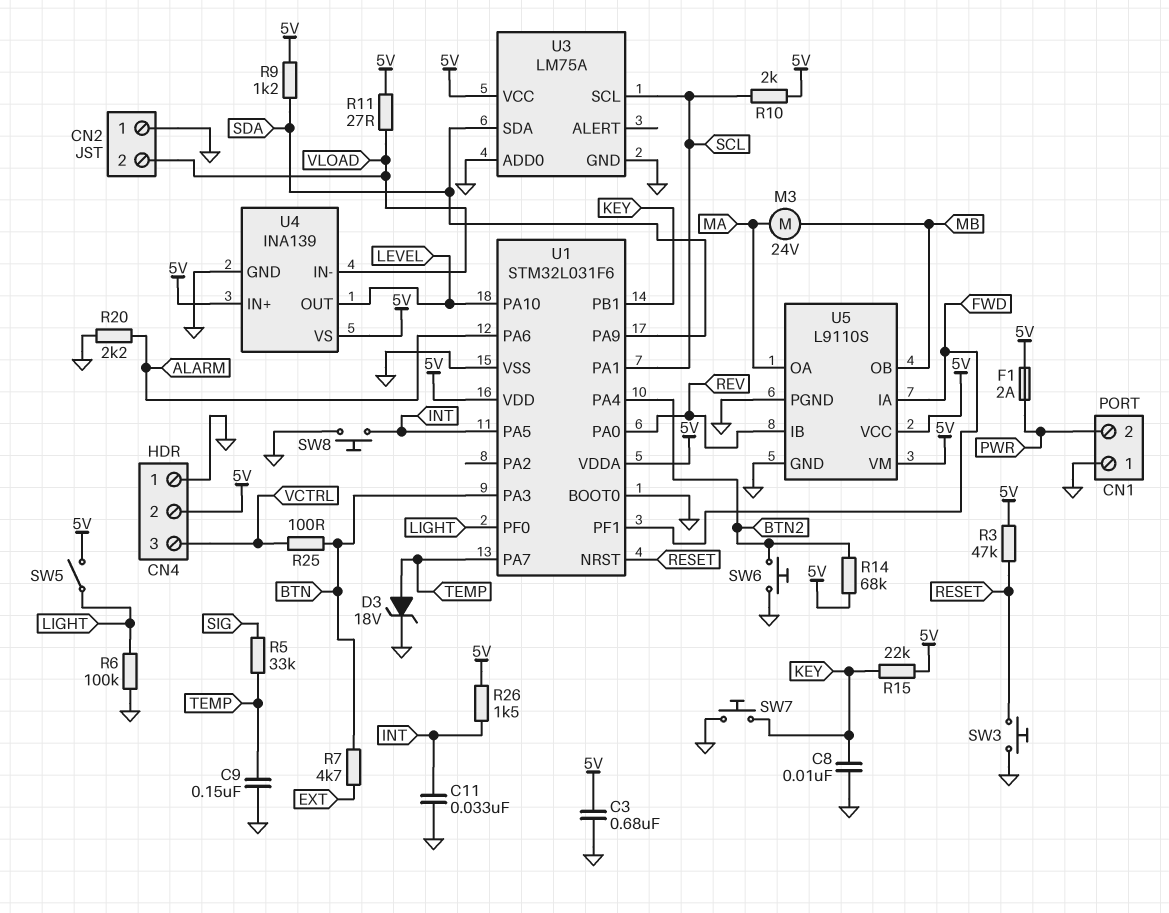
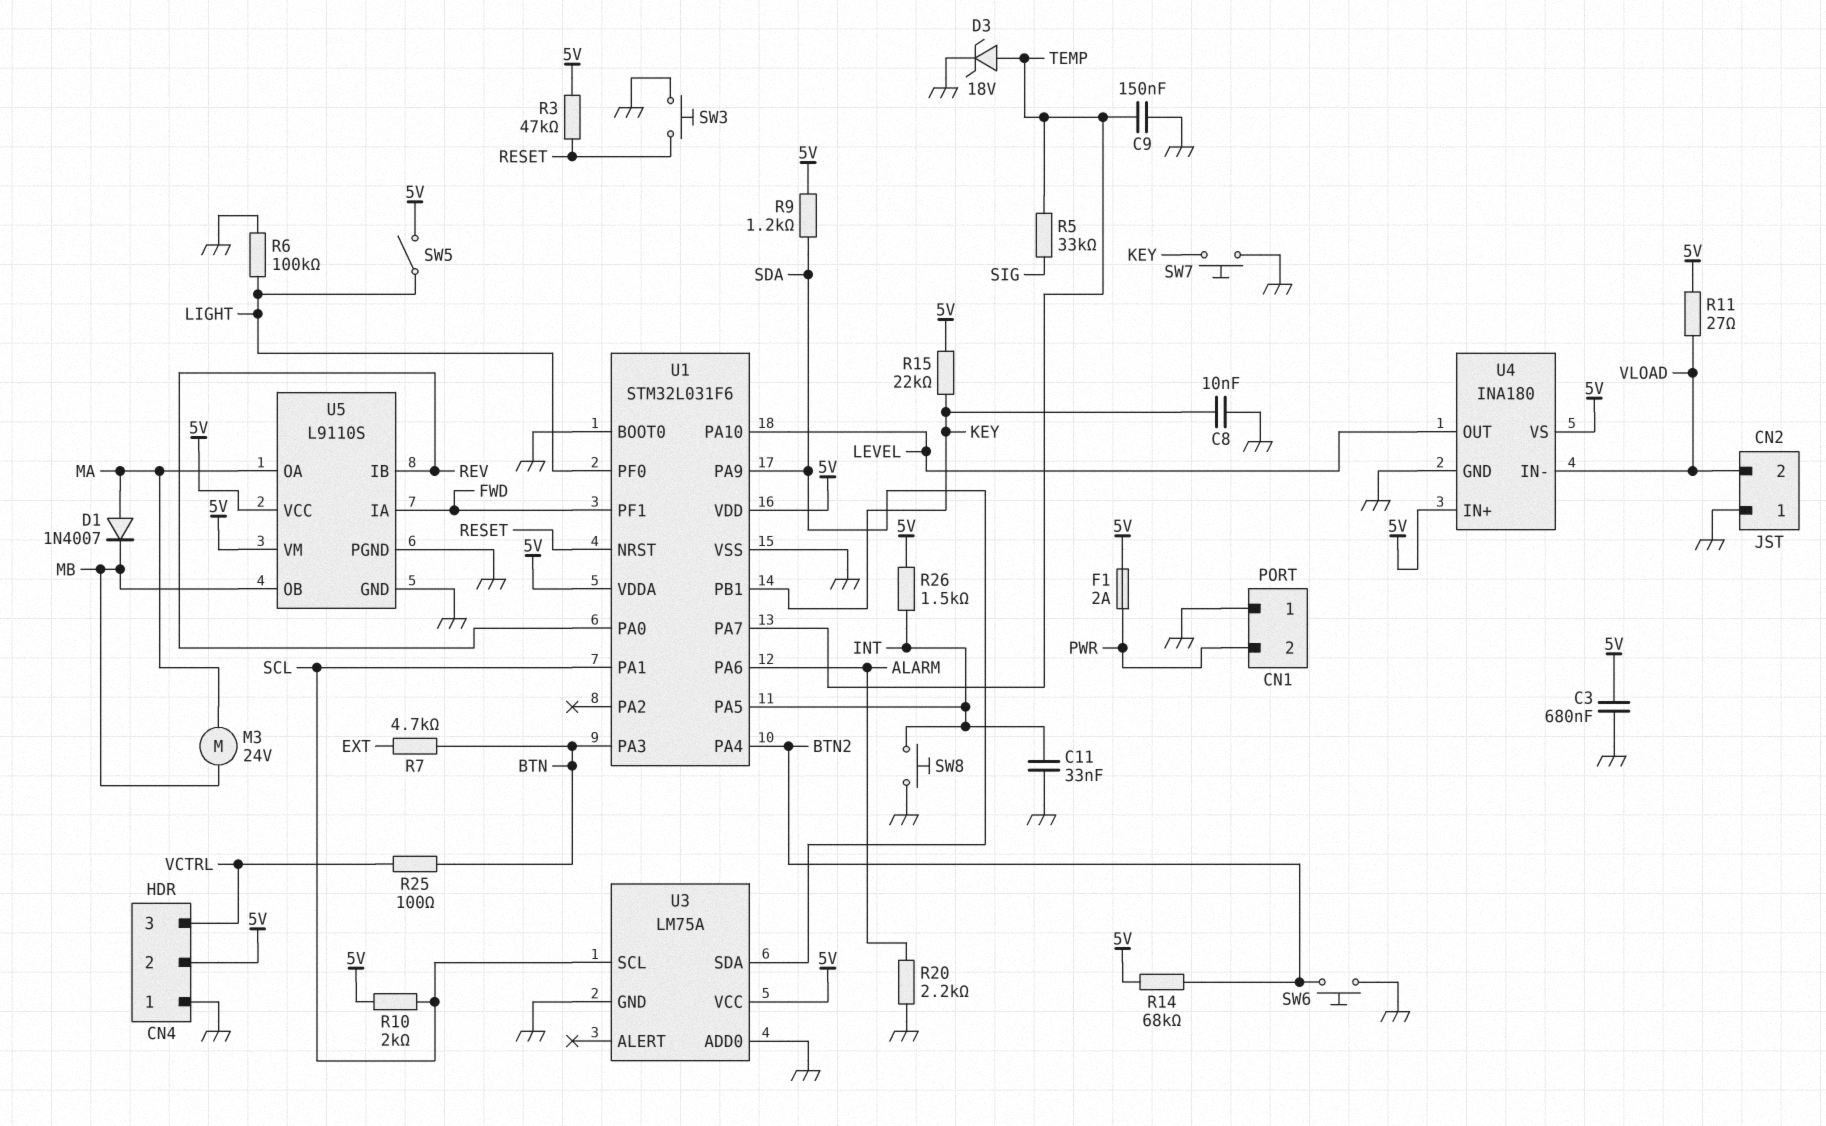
D1: none -> diode 1N4007 (A MA, K MB)
U4: INA139 -> INA180

